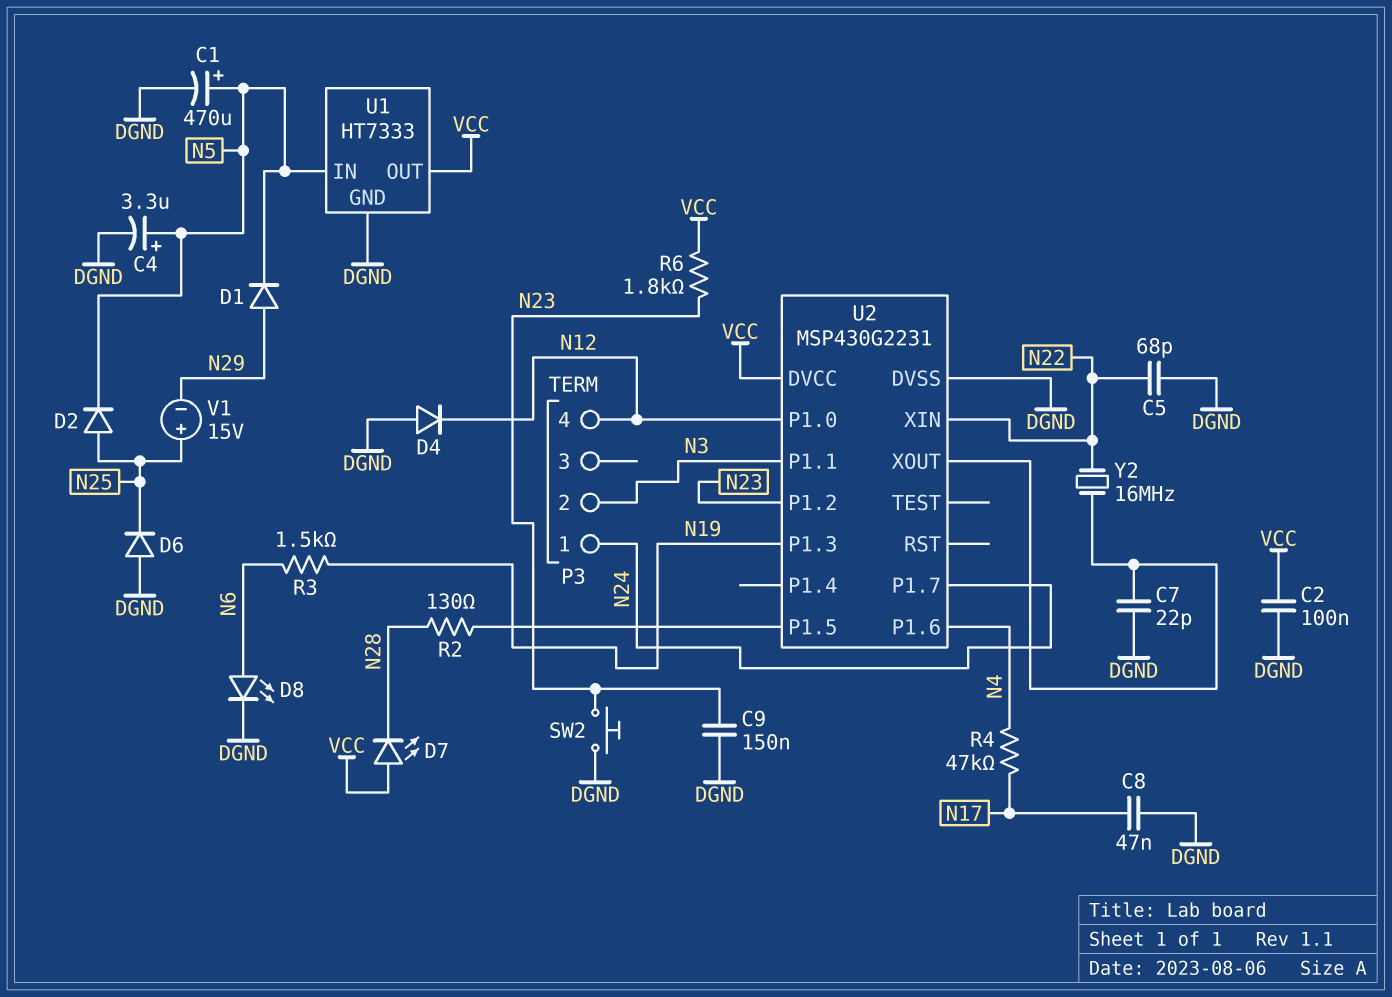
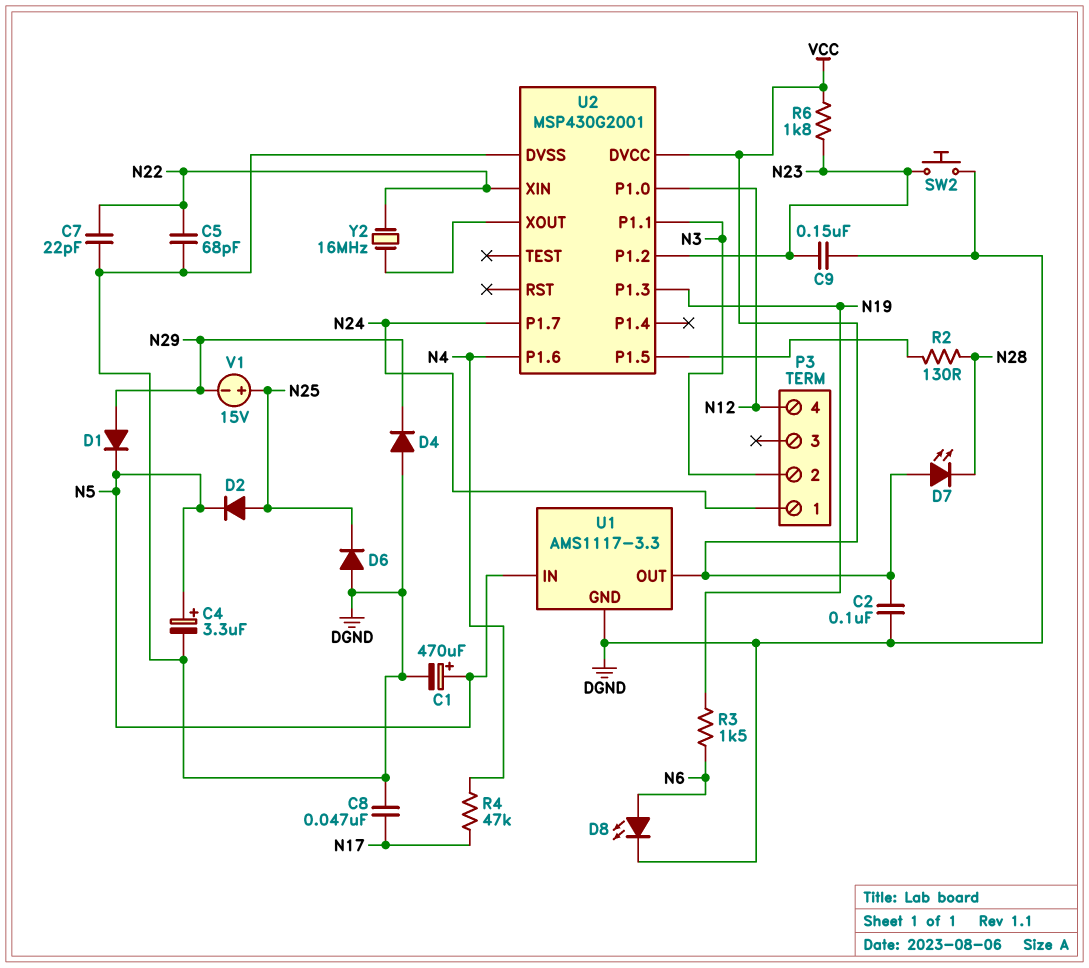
C7: 22pF (DGND, U2/XOUT) -> 22pF (DGND, N22)
D4: diode (A DGND, K N12) -> diode (A DGND, K N29)
U1: HT7333 -> AMS1117-3.3
U2: MSP430G2231 -> MSP430G2001

